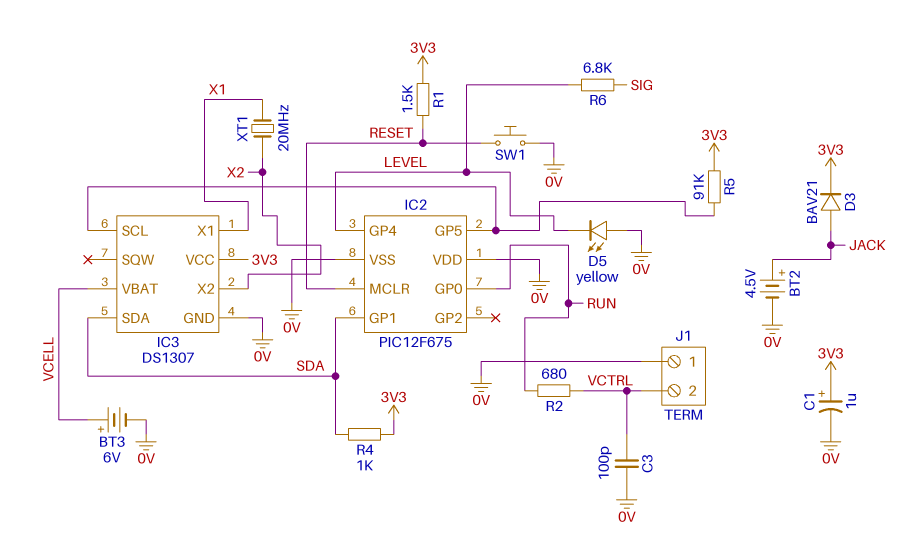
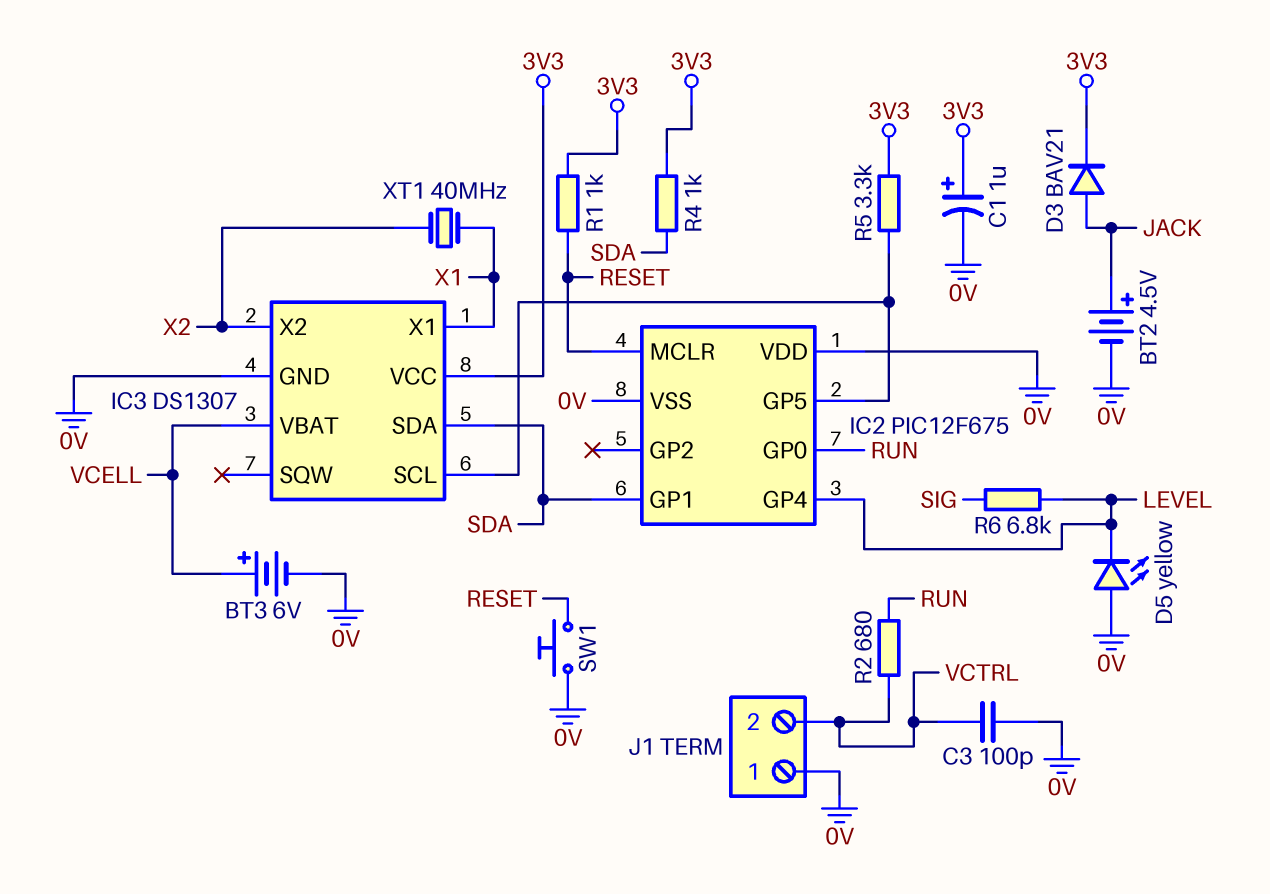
R1: 1.5k (3V3, RESET) -> 1k (3V3, RESET)
R5: 91k (3V3, IC2/GP5) -> 3.3k (3V3, IC2/GP5)
XT1: 20MHz (X1, X2) -> 40MHz (X1, X2)

